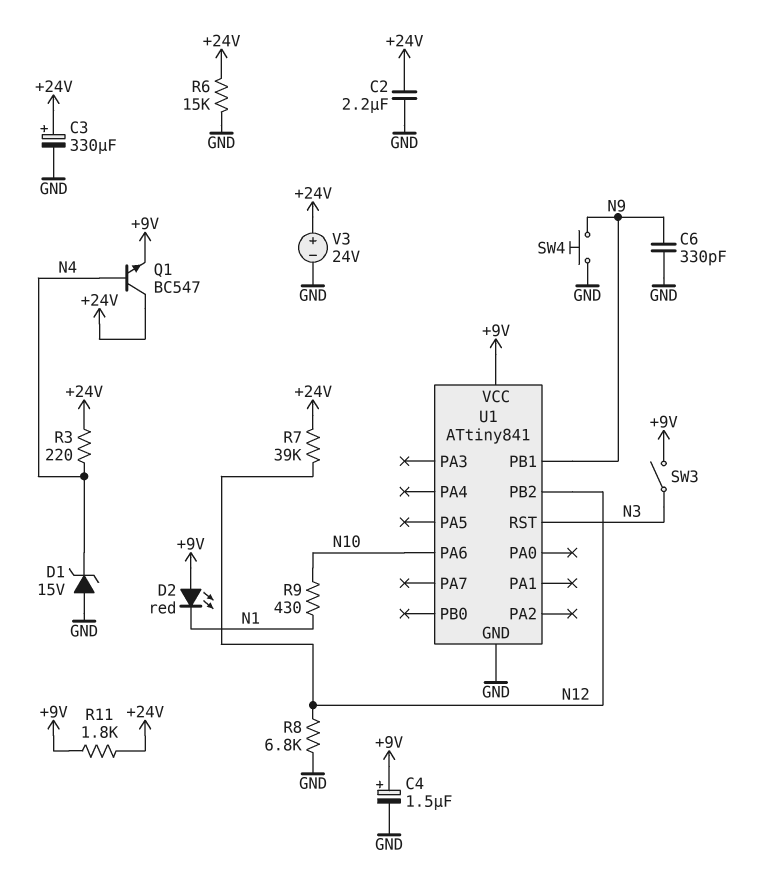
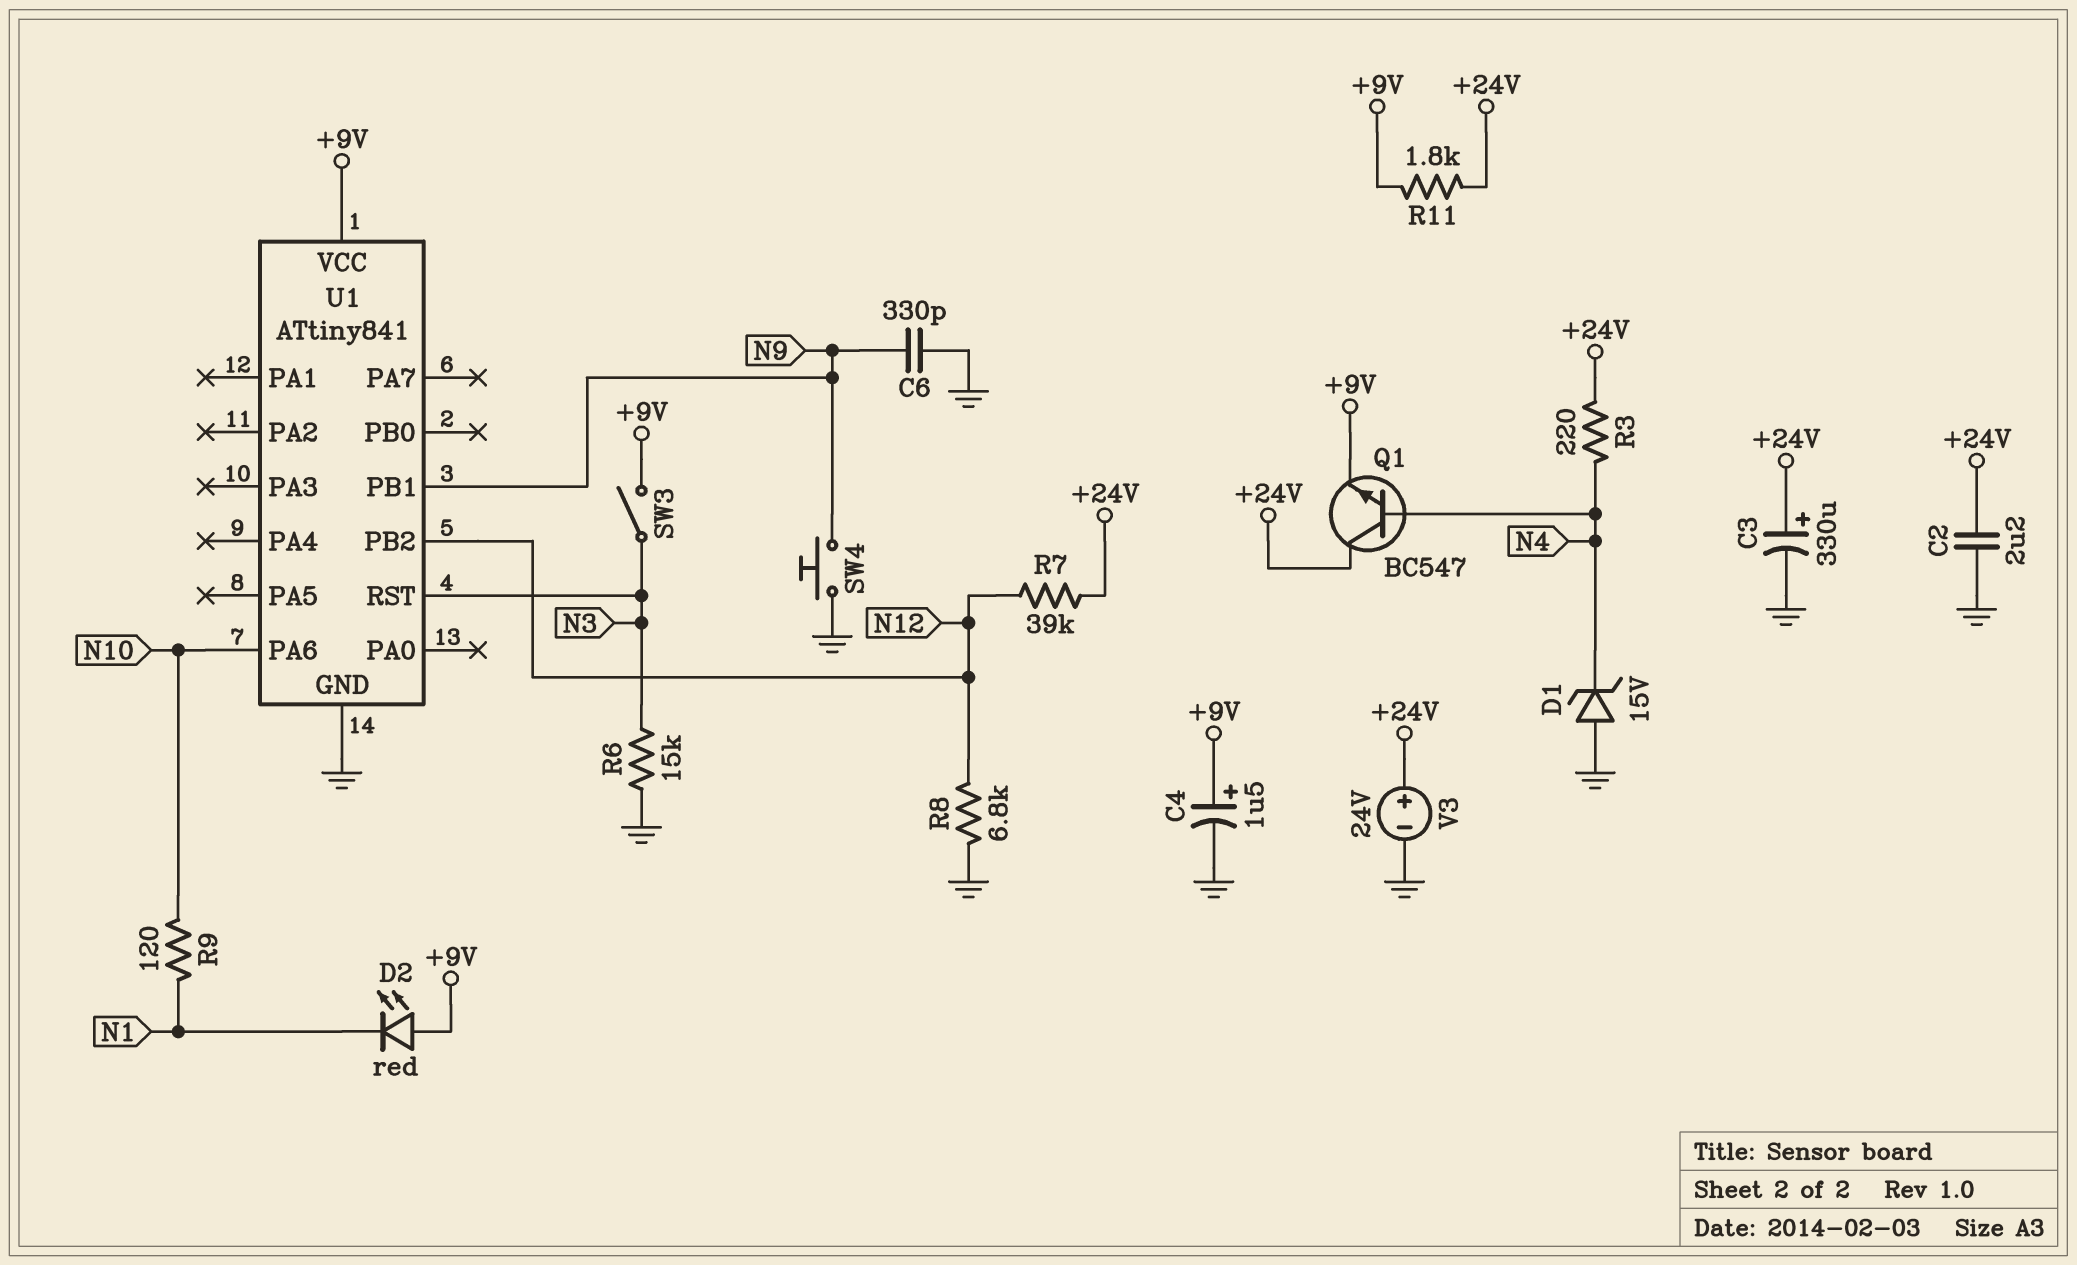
R6: 15k (+24V, GND) -> 15k (GND, N3)
R9: 430 (N1, N10) -> 120 (N1, N10)

